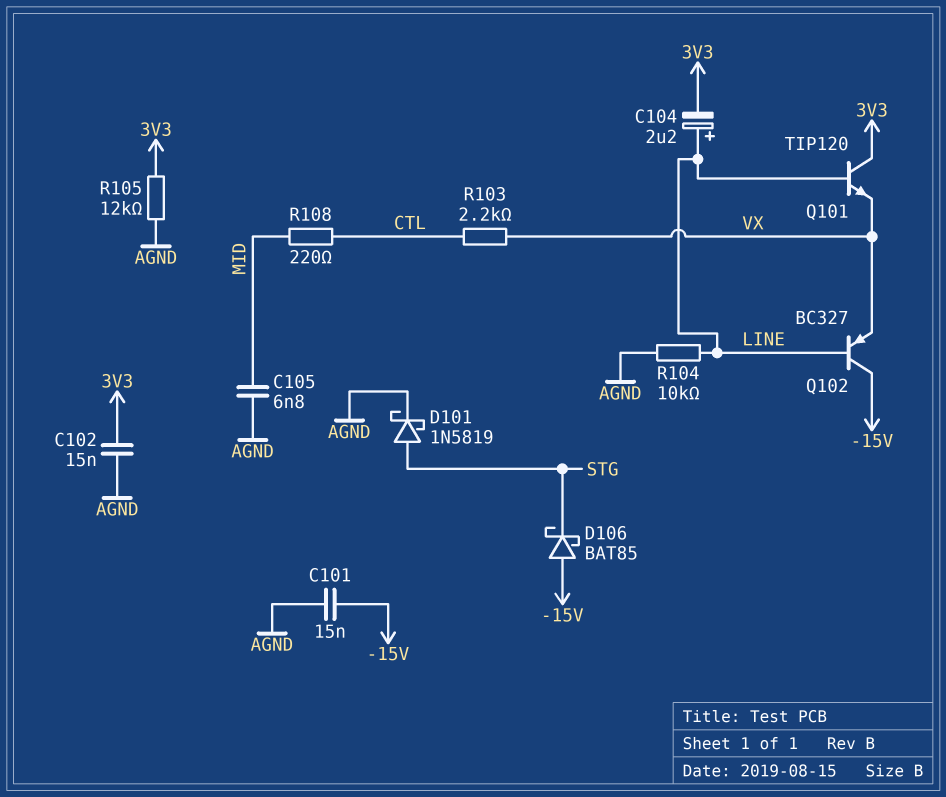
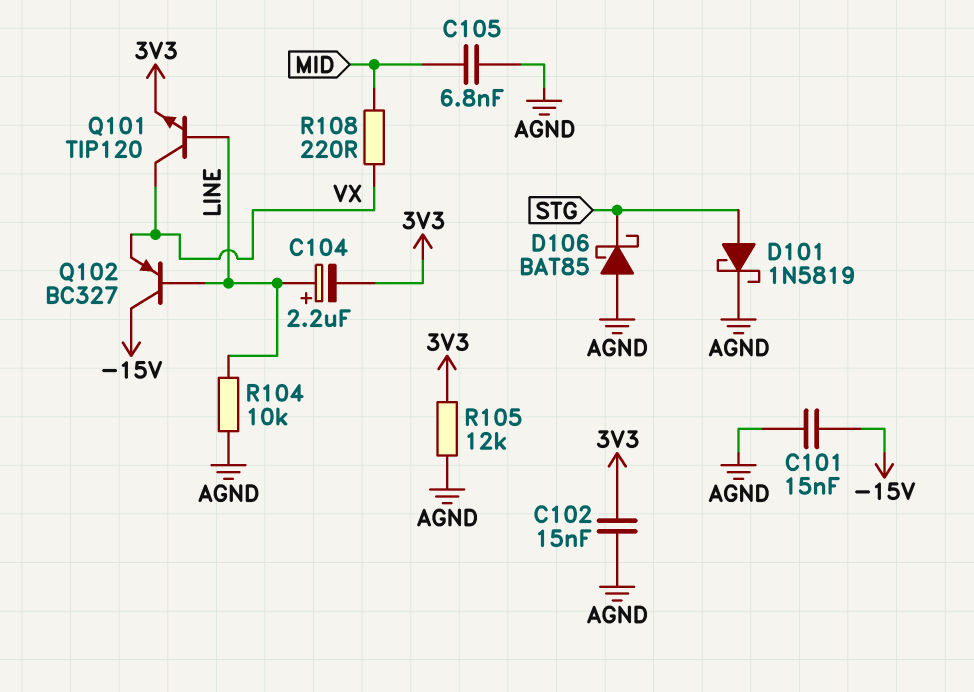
D106: schottky BAT85 (A -15V, K STG) -> schottky BAT85 (A AGND, K STG)
Q101: NPN TIP120 (B LINE, C 3V3, E VX) -> NPN TIP120 (B LINE, C VX, E 3V3)
R103: 2.2k (CTL, VX) -> none
R108: 220 (CTL, MID) -> 220 (MID, VX)

